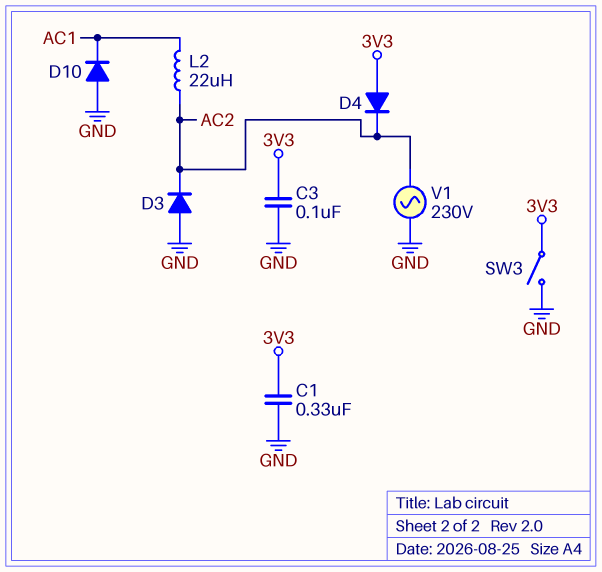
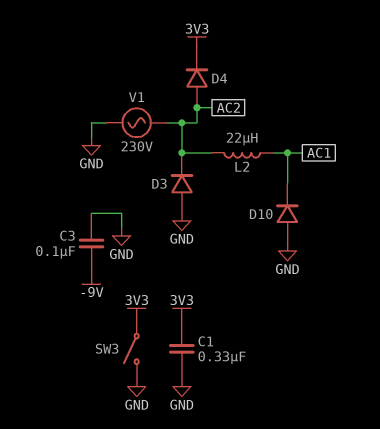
C3: 100nF (3V3, GND) -> 100nF (-9V, GND)
D4: diode (A 3V3, K AC2) -> diode (A AC2, K 3V3)

